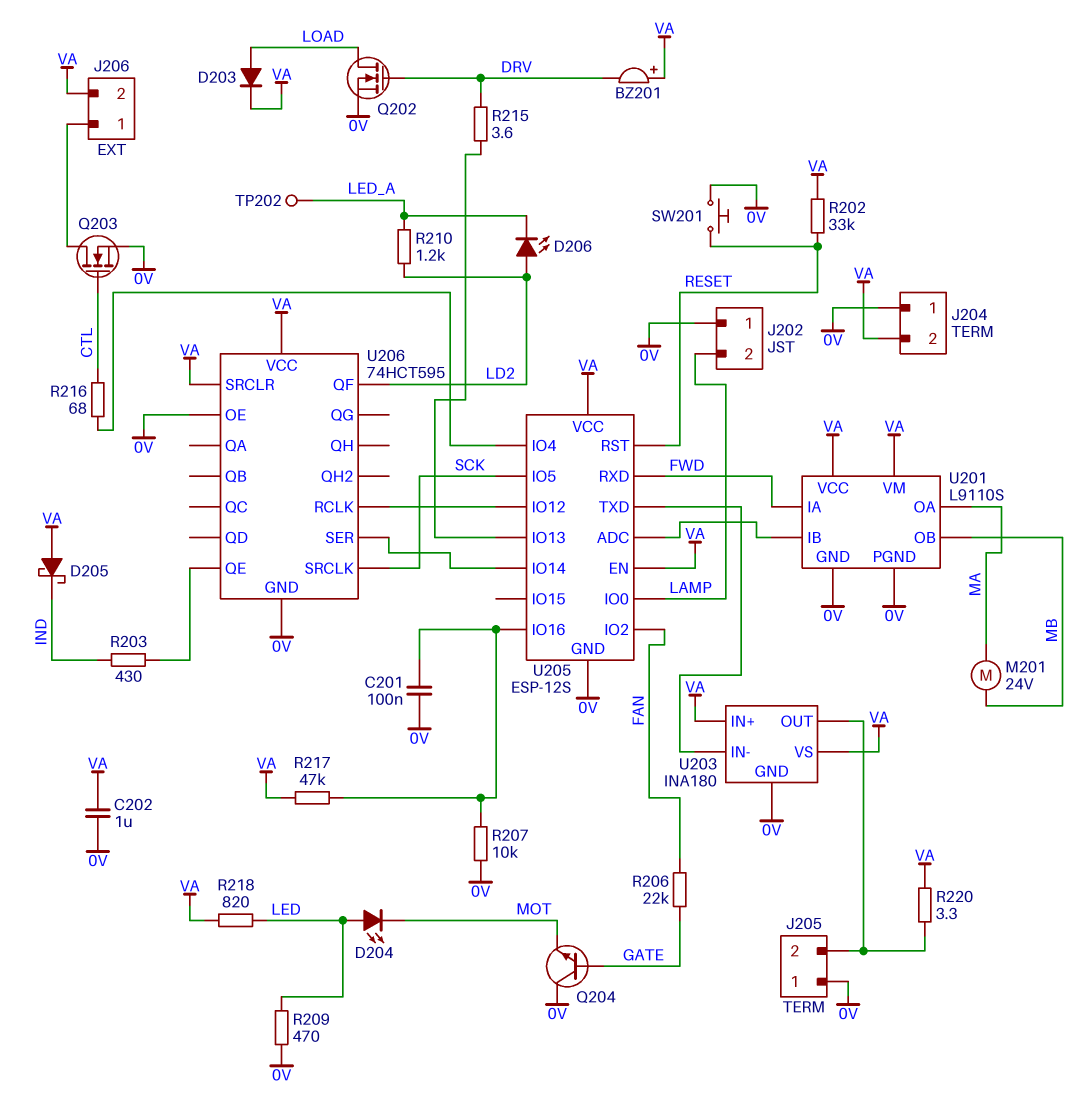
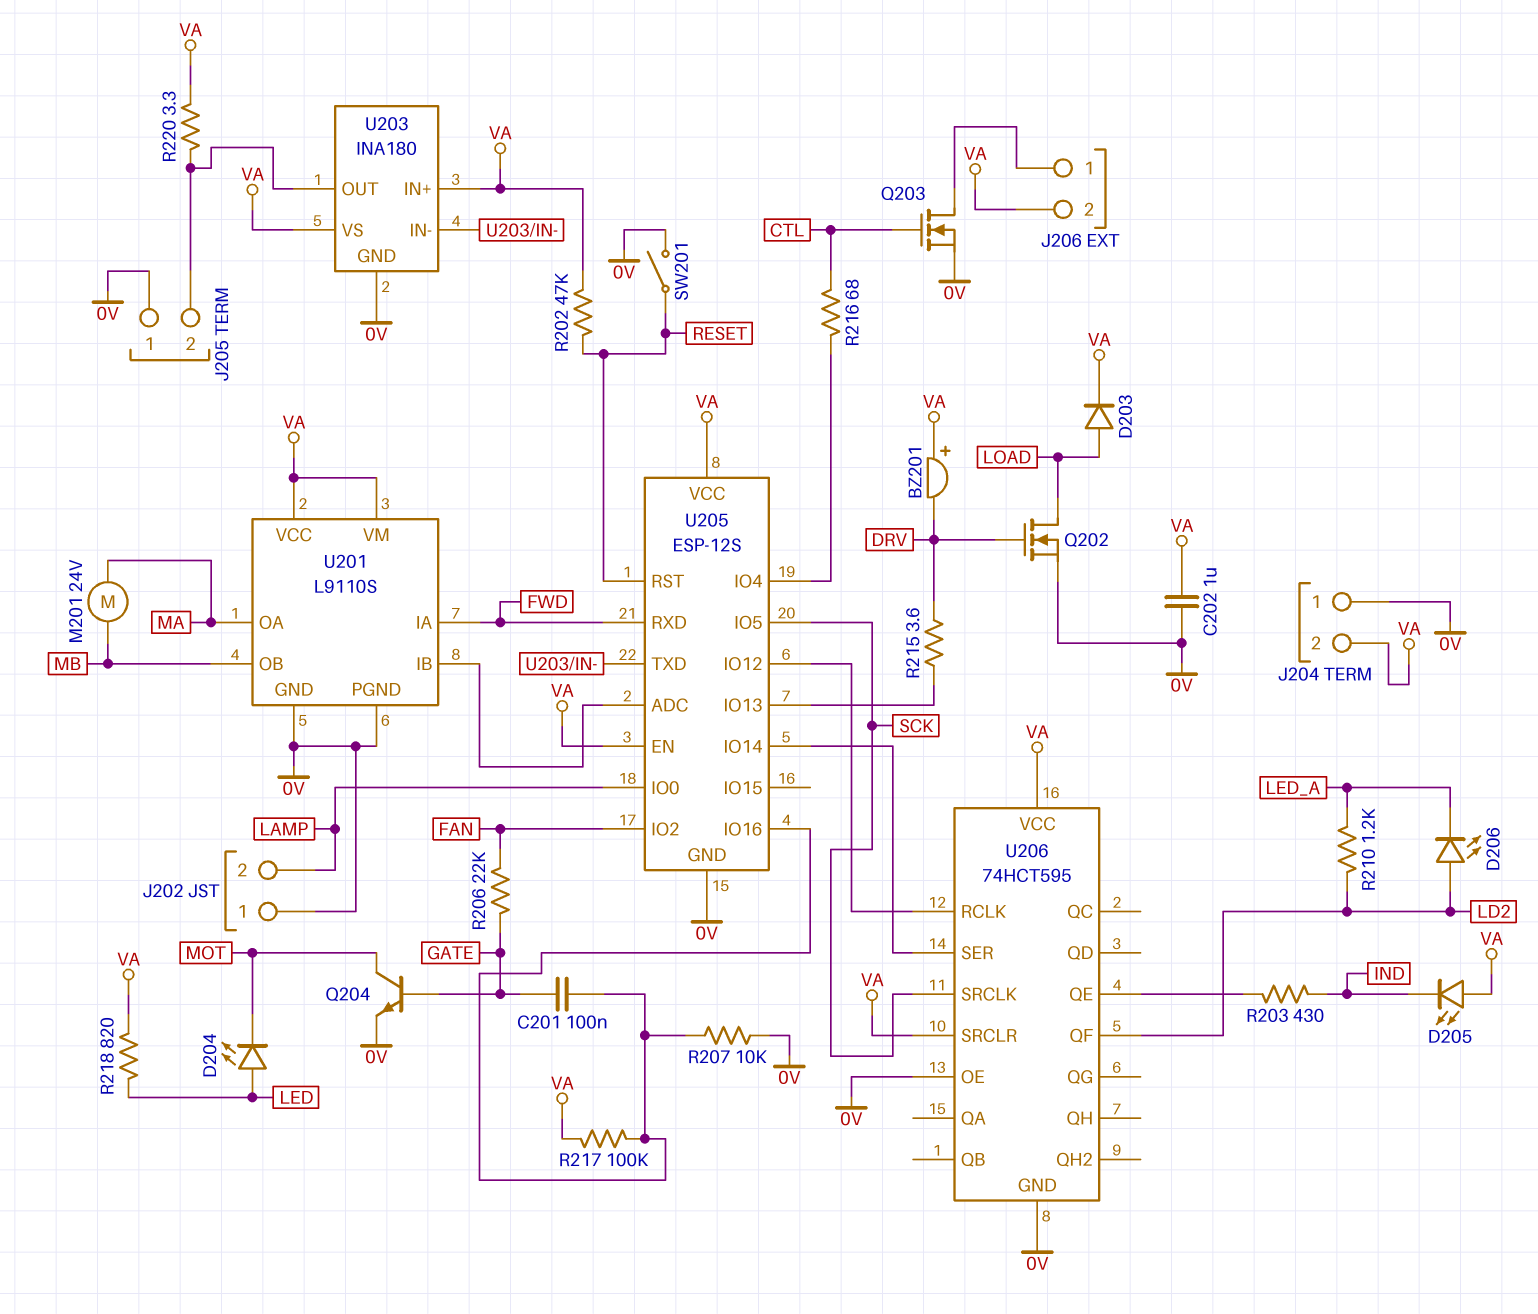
C201: 100nF (0V, U205/IO16) -> 100nF (GATE, U205/IO16)
D205: schottky (A VA, K IND) -> LED (A VA, K IND)
Q204: NPN (B GATE, C 0V, E MOT) -> NPN (B GATE, C MOT, E 0V)
R202: 33k (RESET, VA) -> 47k (RESET, VA)
R209: 470 (0V, LED) -> none
R217: 47k (U205/IO16, VA) -> 100k (U205/IO16, VA)
SW201: button (0V, RESET) -> switch (0V, RESET)
TP202: test point (LED_A) -> none

